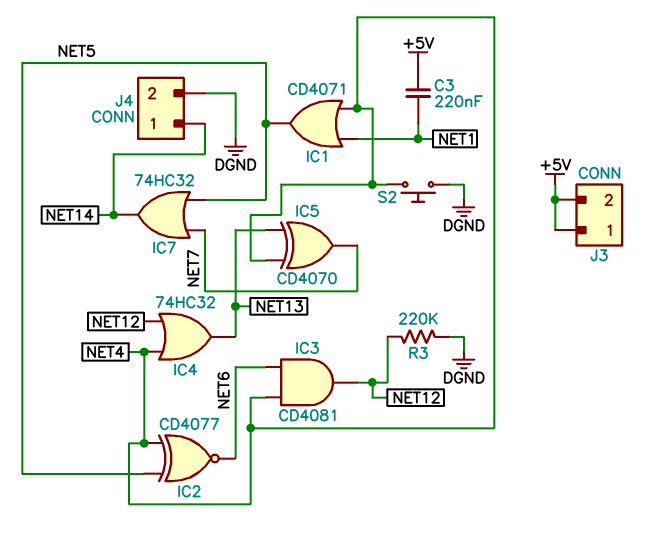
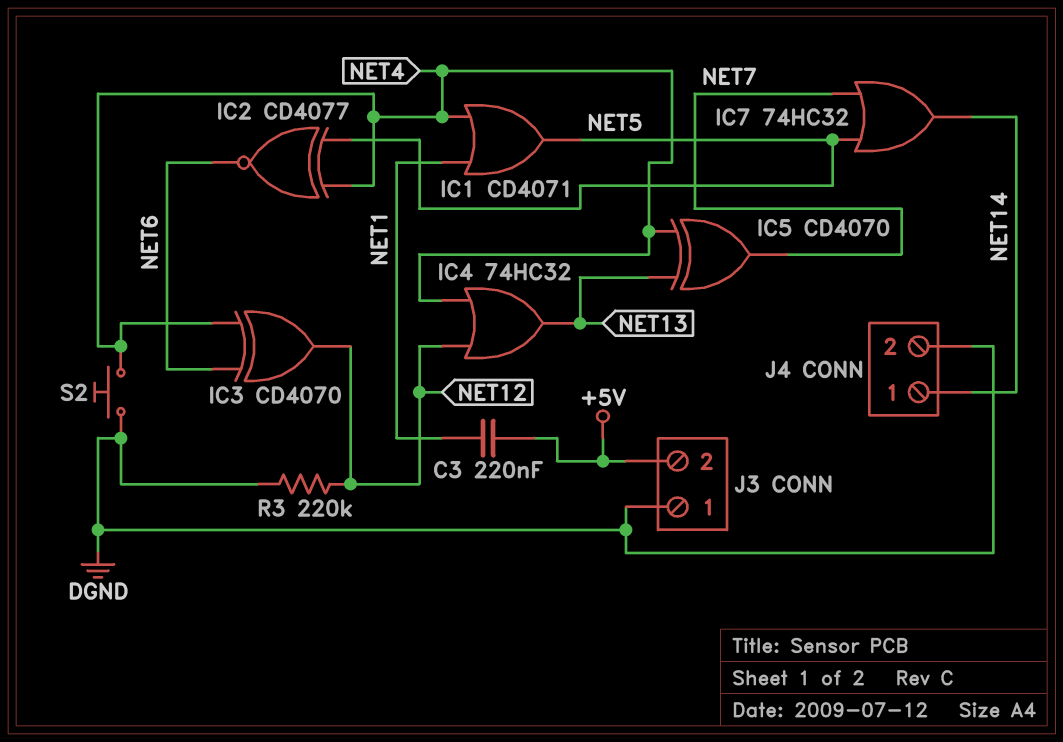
IC3: AND CD4081 (in NET4, in NET6, out NET12) -> XOR CD4070 (in NET4, in NET6, out NET12)
J3 pin 1: +5V -> DGND

